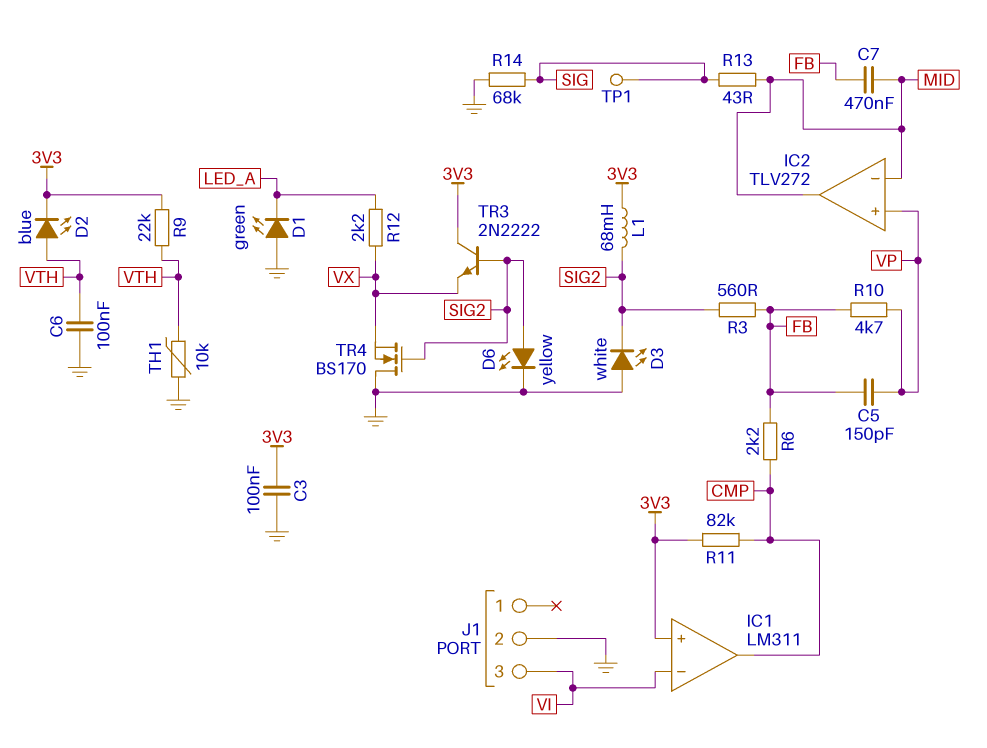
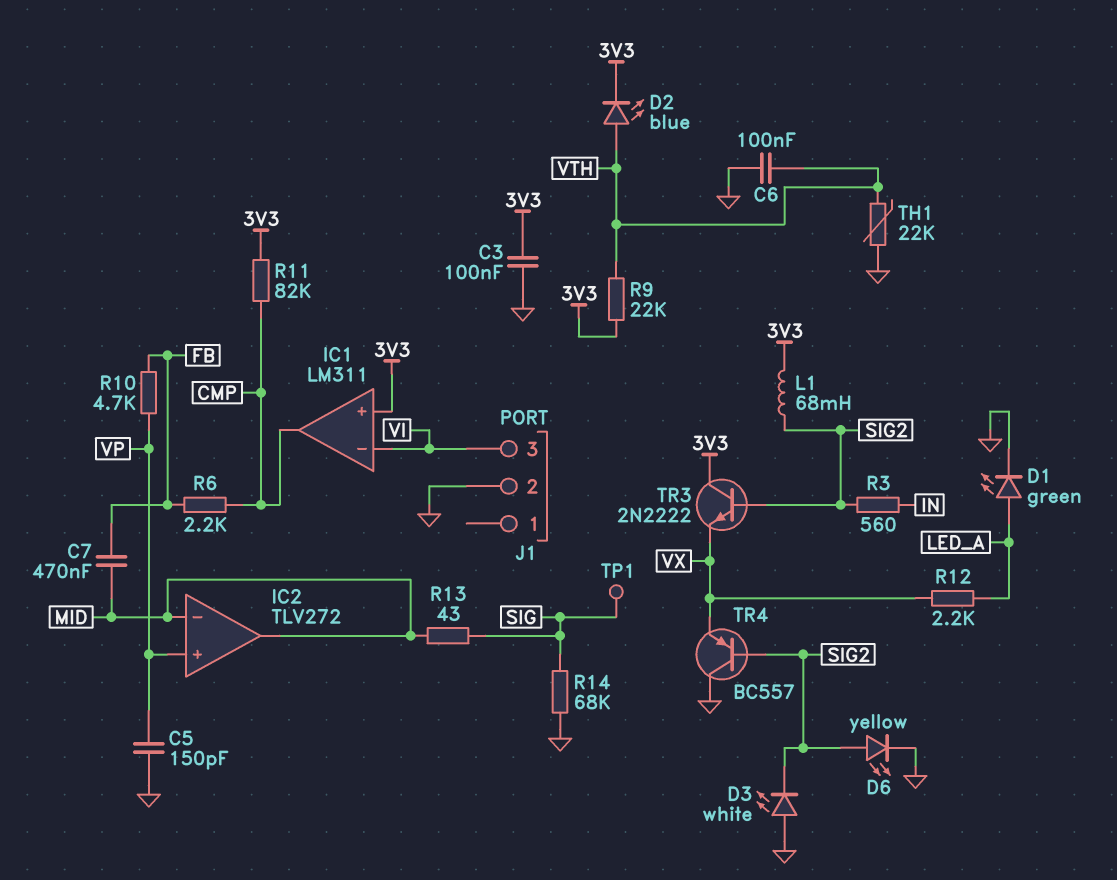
C5: 150pF (FB, VP) -> 150pF (GND, VP)
D1: LED green (A GND, K LED_A) -> LED green (A LED_A, K GND)
R3: 560 (FB, SIG2) -> 560 (IN, SIG2)
TH1: 10k (GND, VTH) -> 22k (GND, VTH)
TR4: NMOS BS170 (G SIG2, D GND, S VX) -> PNP BC557 (B SIG2, C GND, E VX)

